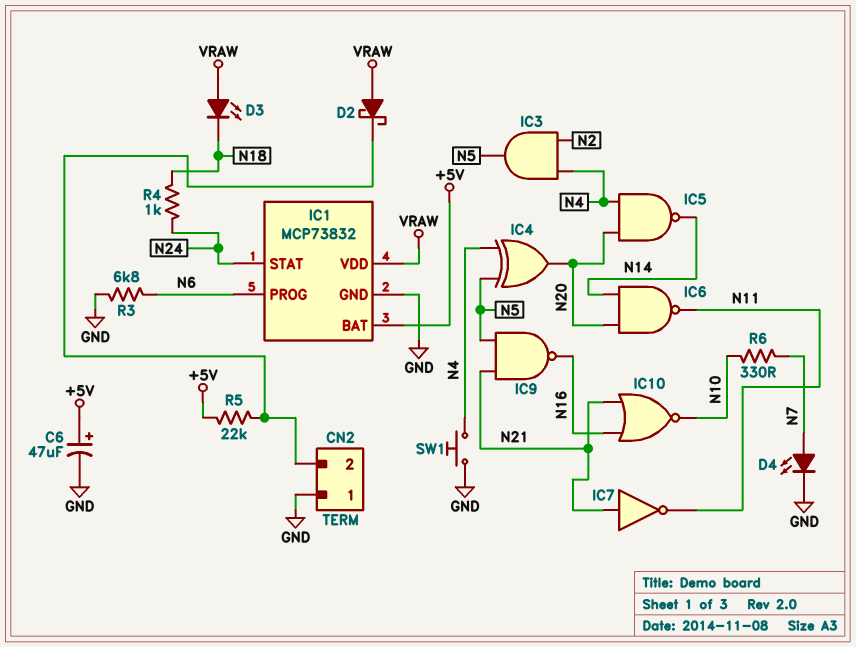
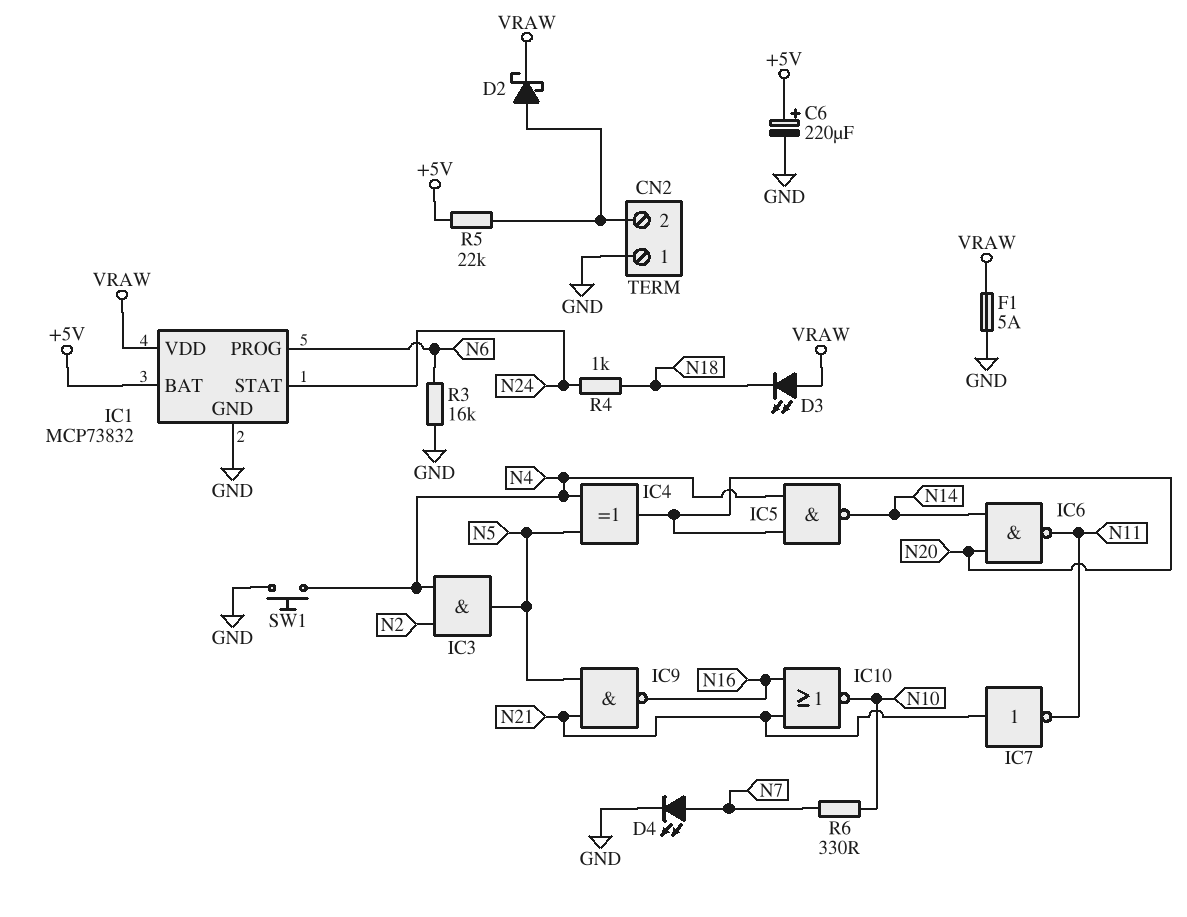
C6: 47uF (plus +5V, minus GND) -> 220uF (plus +5V, minus GND)
D2: schottky (A VRAW, K CN2/2) -> schottky (A CN2/2, K VRAW)
F1: none -> 5A (GND, VRAW)
R3: 6.8k (GND, N6) -> 16k (GND, N6)

